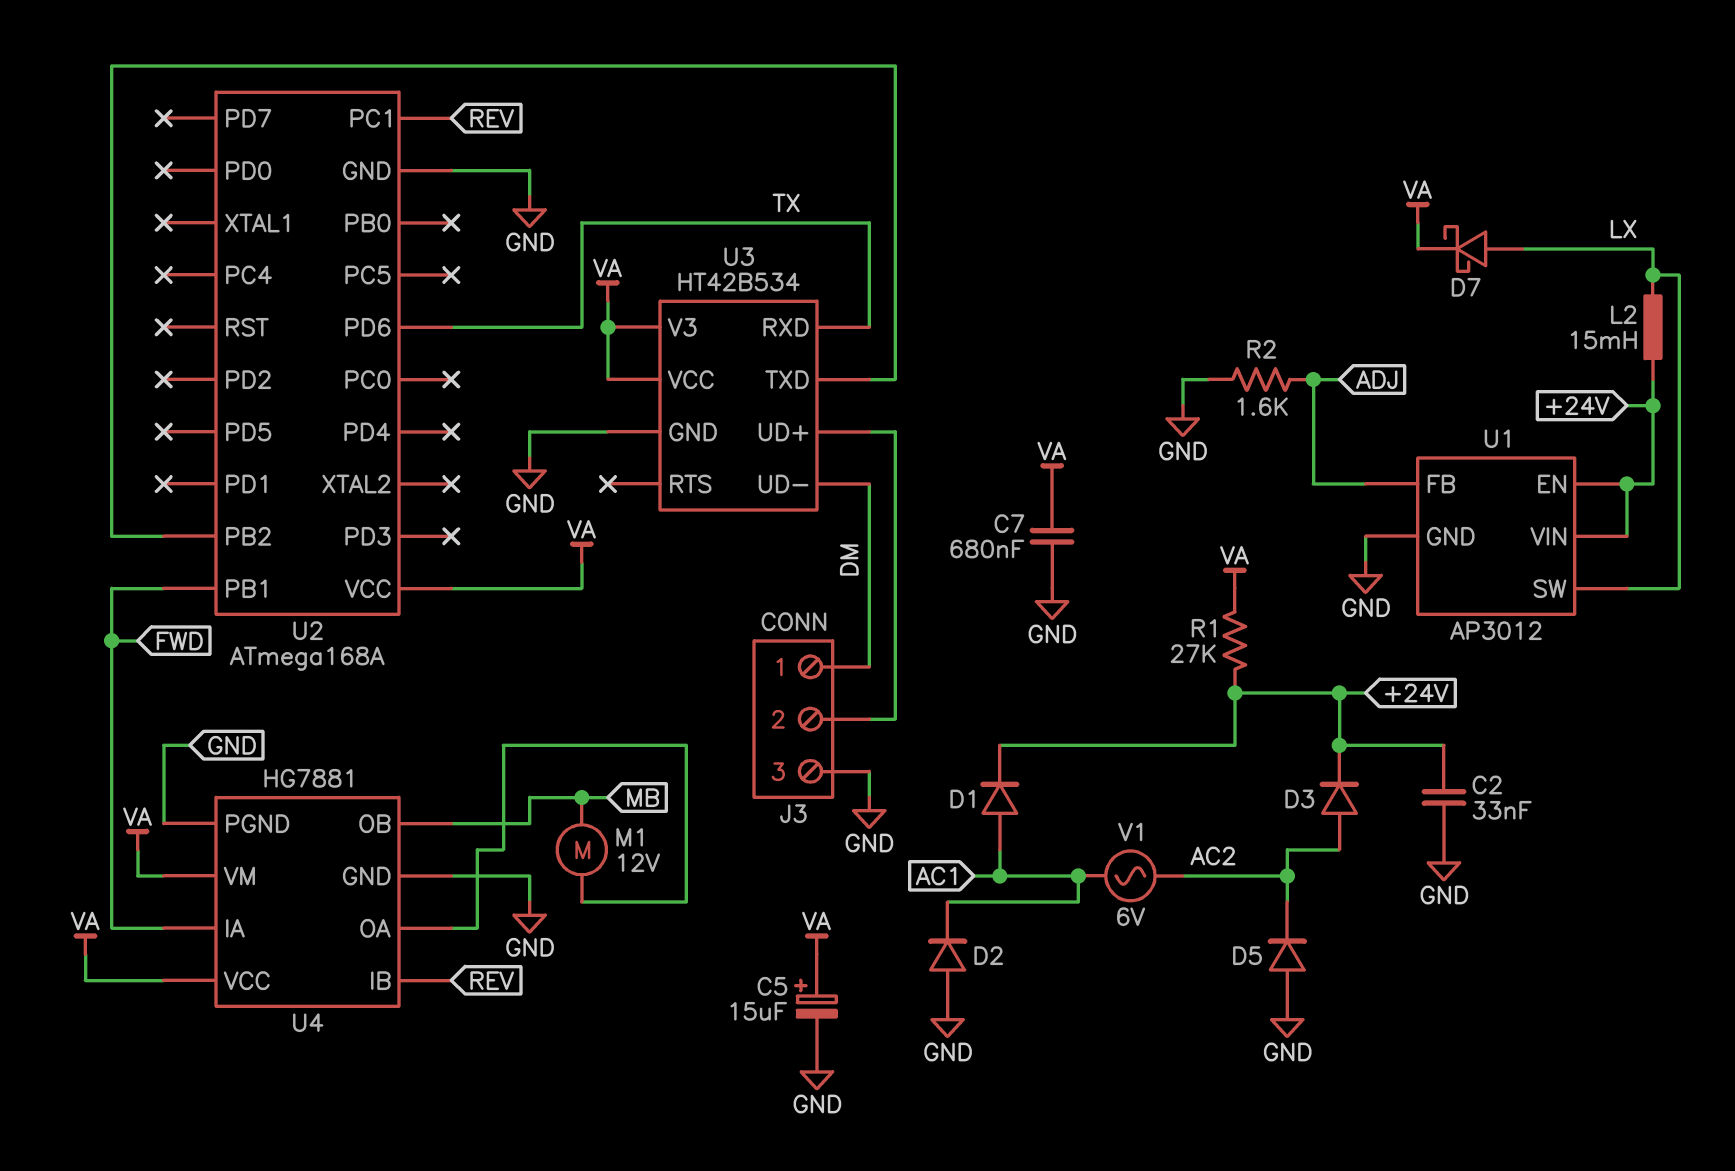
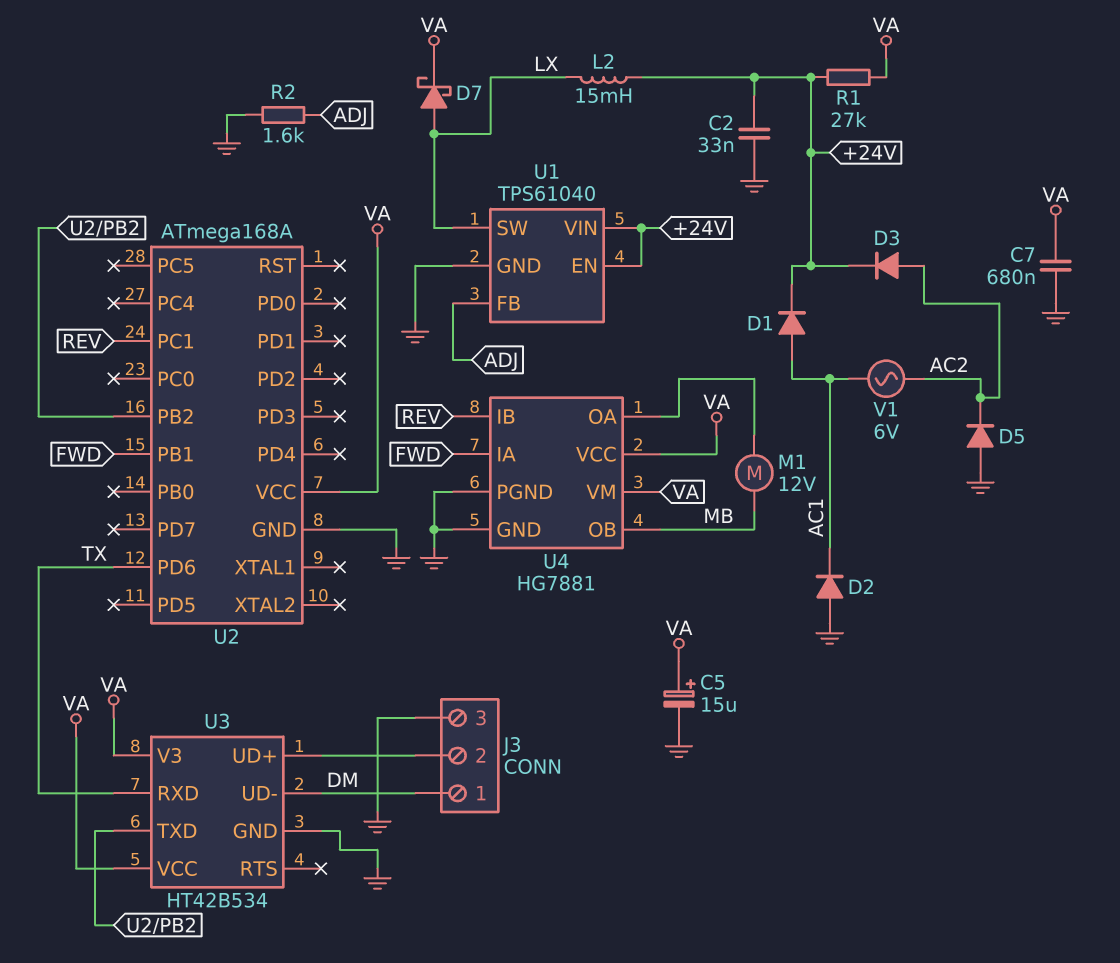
U1: AP3012 -> TPS61040

